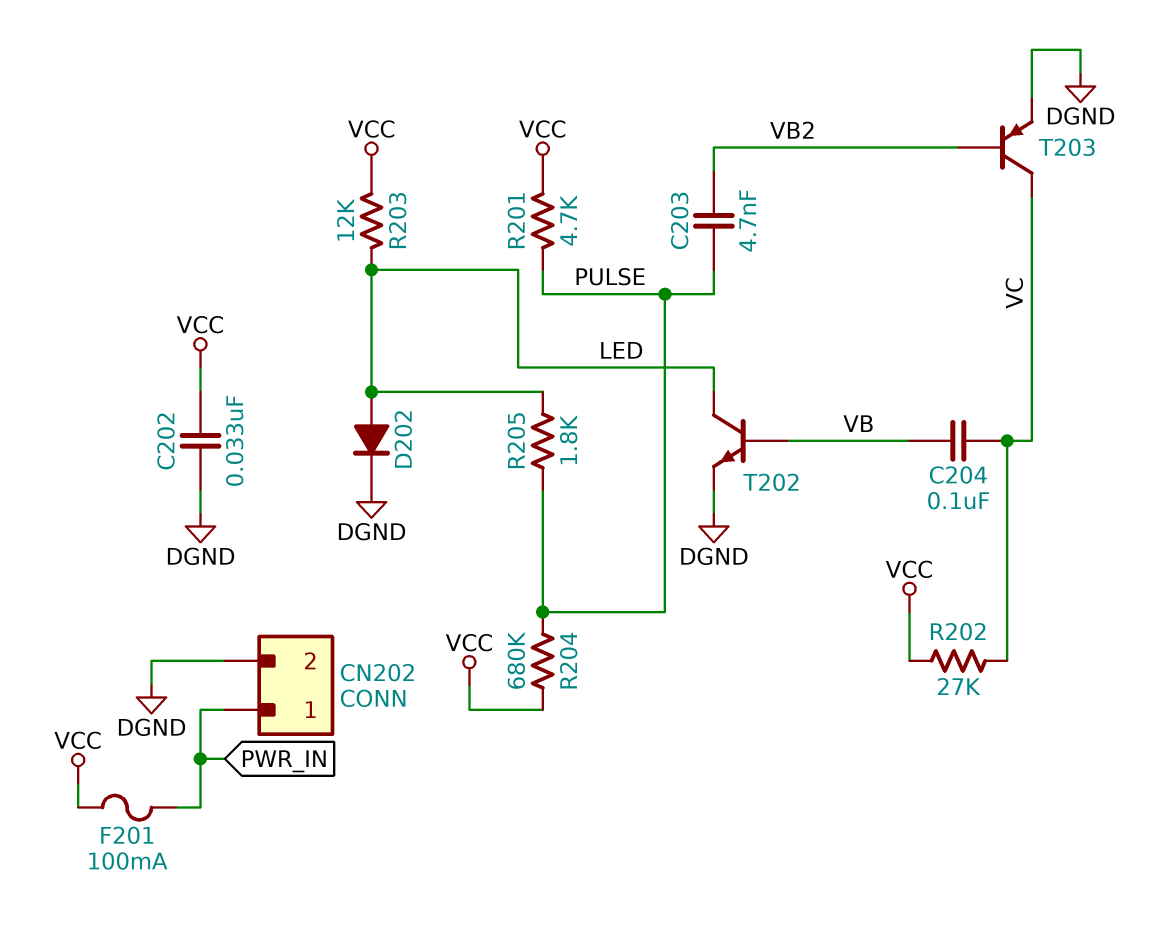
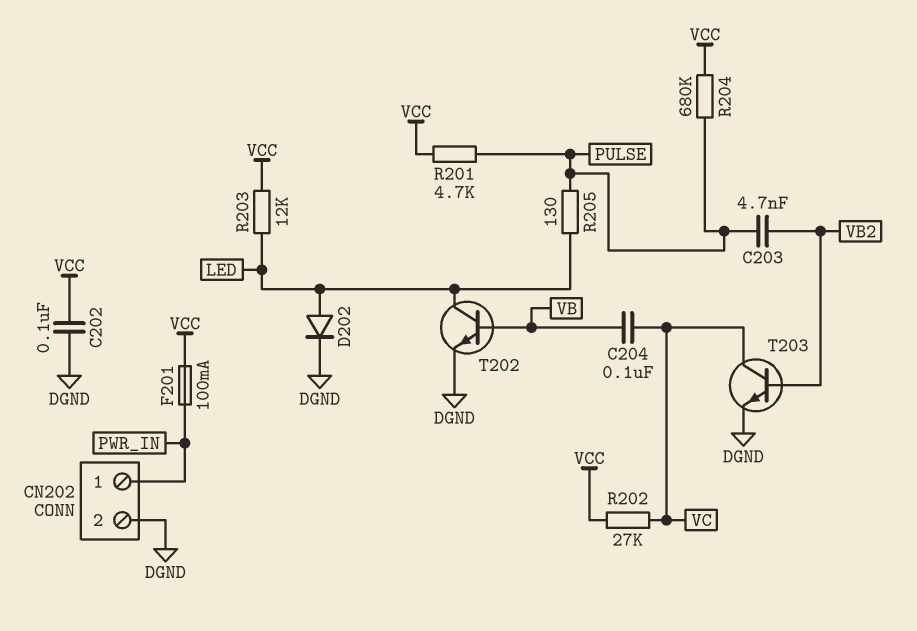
C202: 33nF (DGND, VCC) -> 100nF (DGND, VCC)
R205: 1.8k (LED, PULSE) -> 130 (LED, PULSE)
T203: PNP (B VB2, C VC, E DGND) -> NPN (B VB2, C VC, E DGND)

